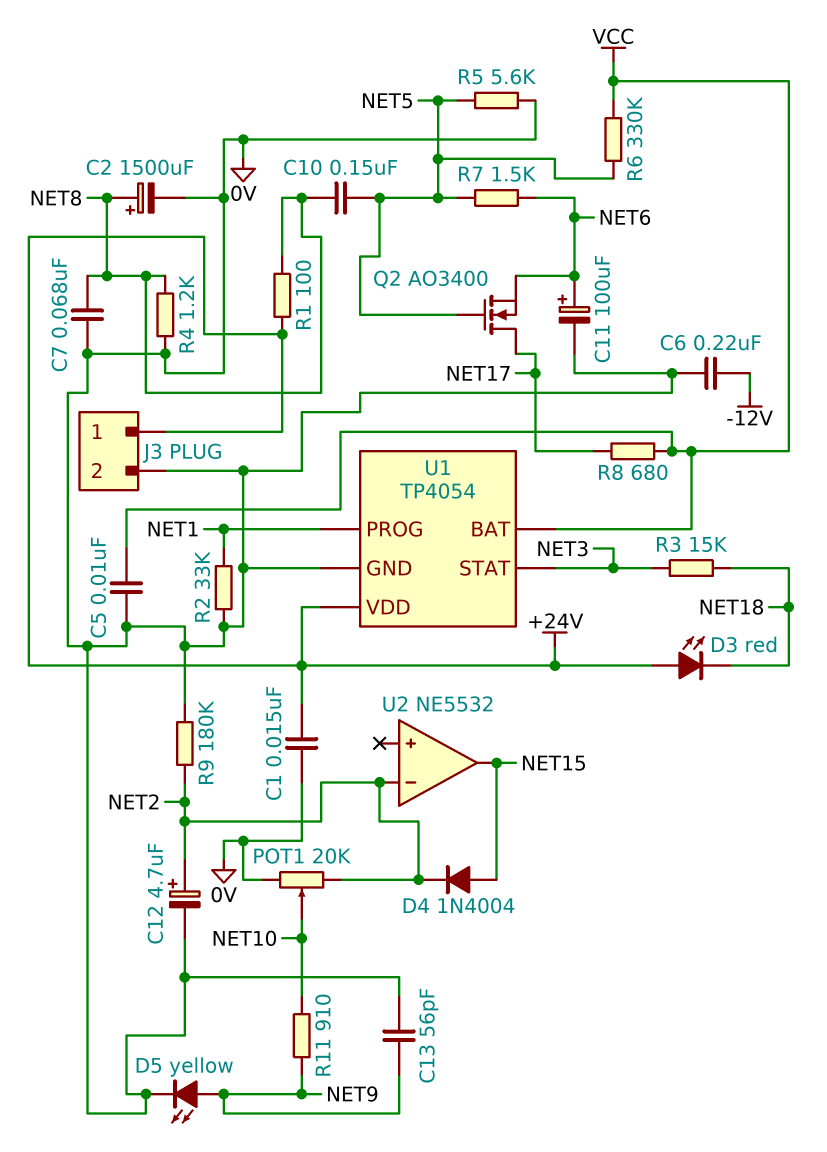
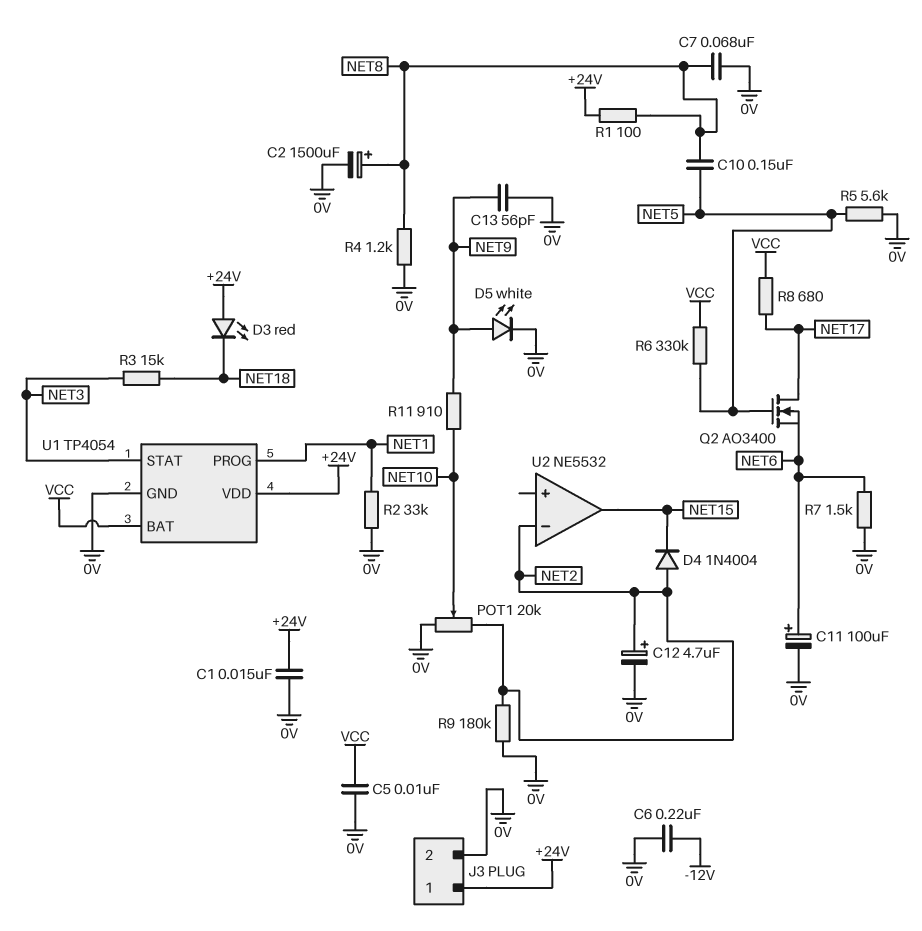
D4: diode 1N4004 (A NET15, K NET2) -> diode 1N4004 (A NET2, K NET15)
D5: LED yellow (A NET9, K 0V) -> LED white (A NET9, K 0V)
R7: 1.5k (NET5, NET6) -> 1.5k (0V, NET6)

